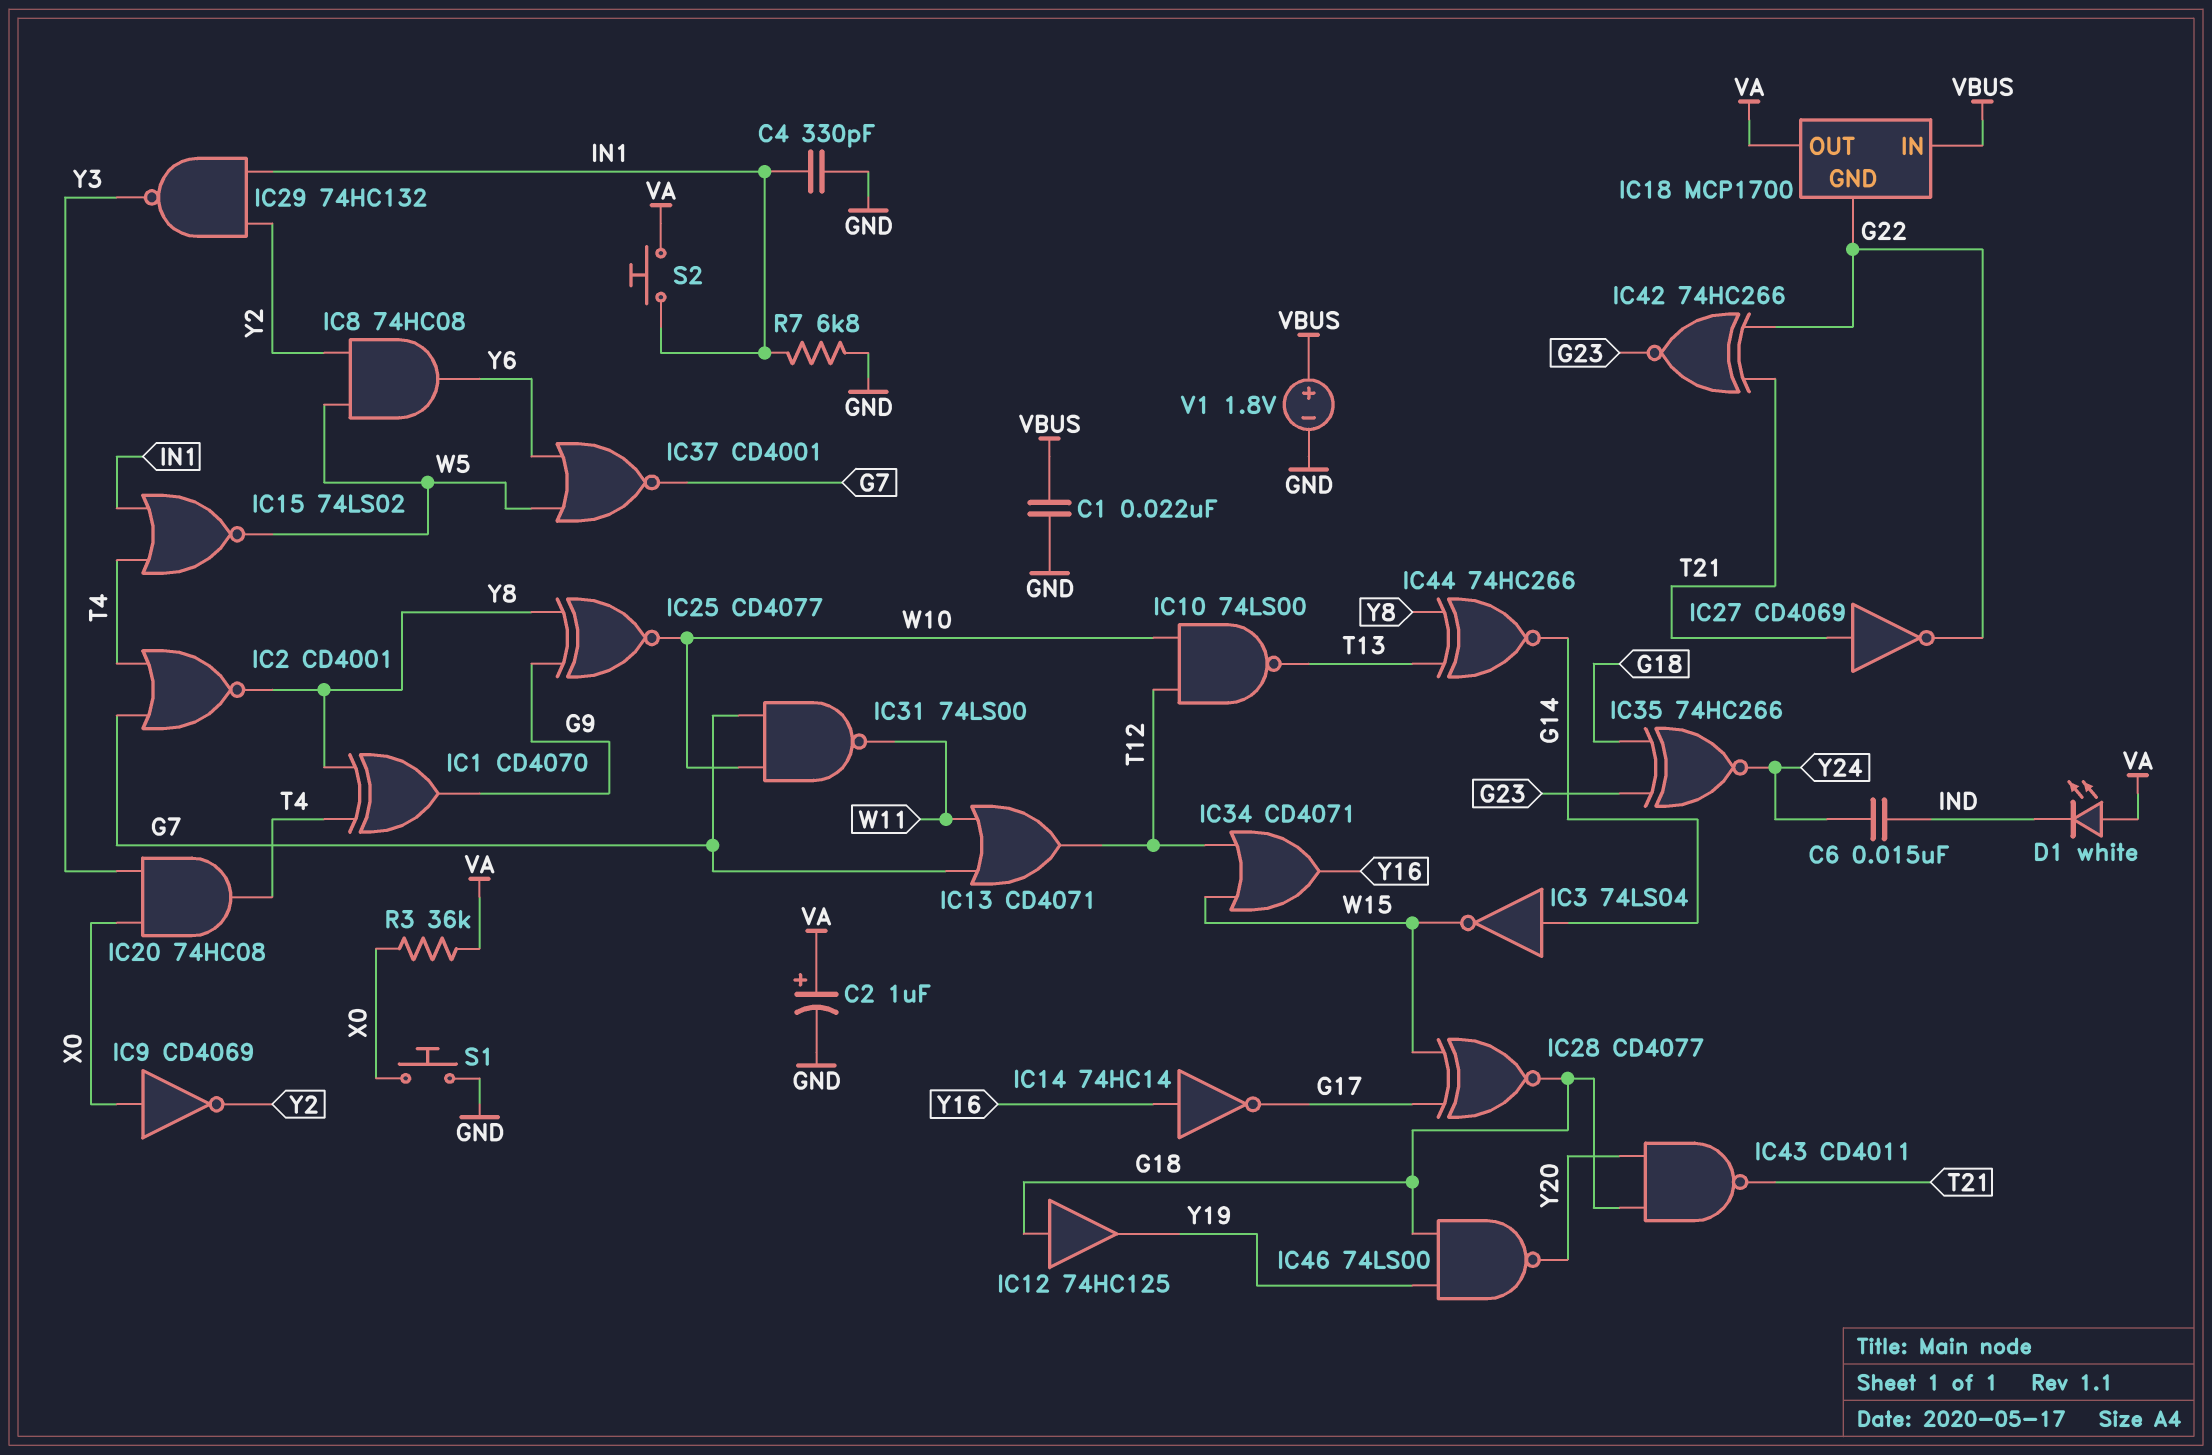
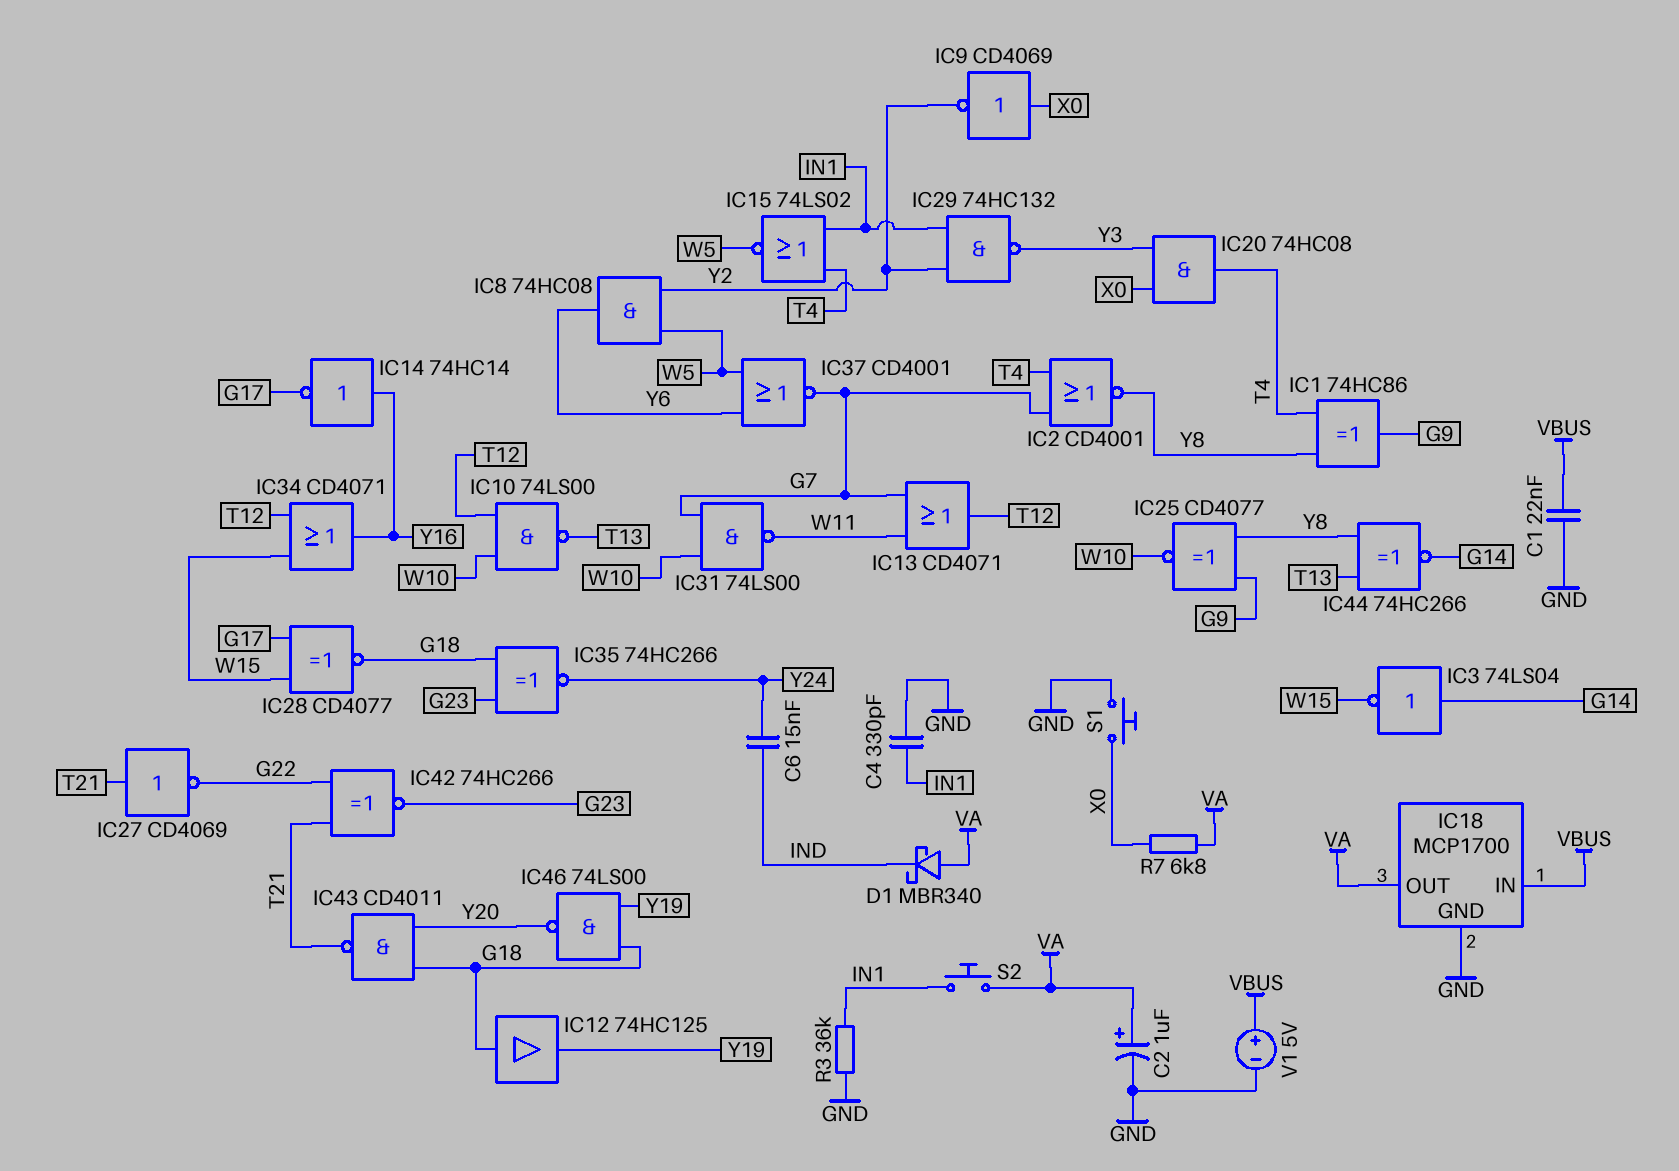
D1: LED white (A VA, K IND) -> schottky MBR340 (A VA, K IND)
IC1: XOR CD4070 (in T4, in Y8, out G9) -> XOR 74HC86 (in T4, in Y8, out G9)
IC18 pin GND: G22 -> GND
R3: 36k (VA, X0) -> 36k (GND, IN1)
R7: 6.8k (GND, IN1) -> 6.8k (VA, X0)
V1: 1.8V (plus VBUS, minus GND) -> 5V (plus VBUS, minus GND)

